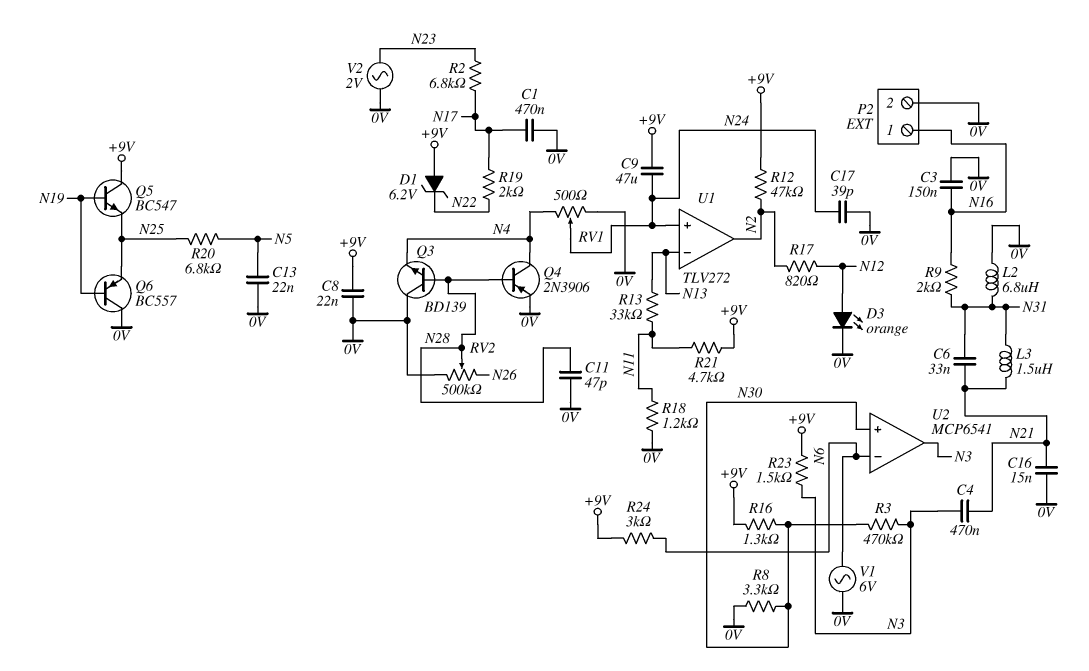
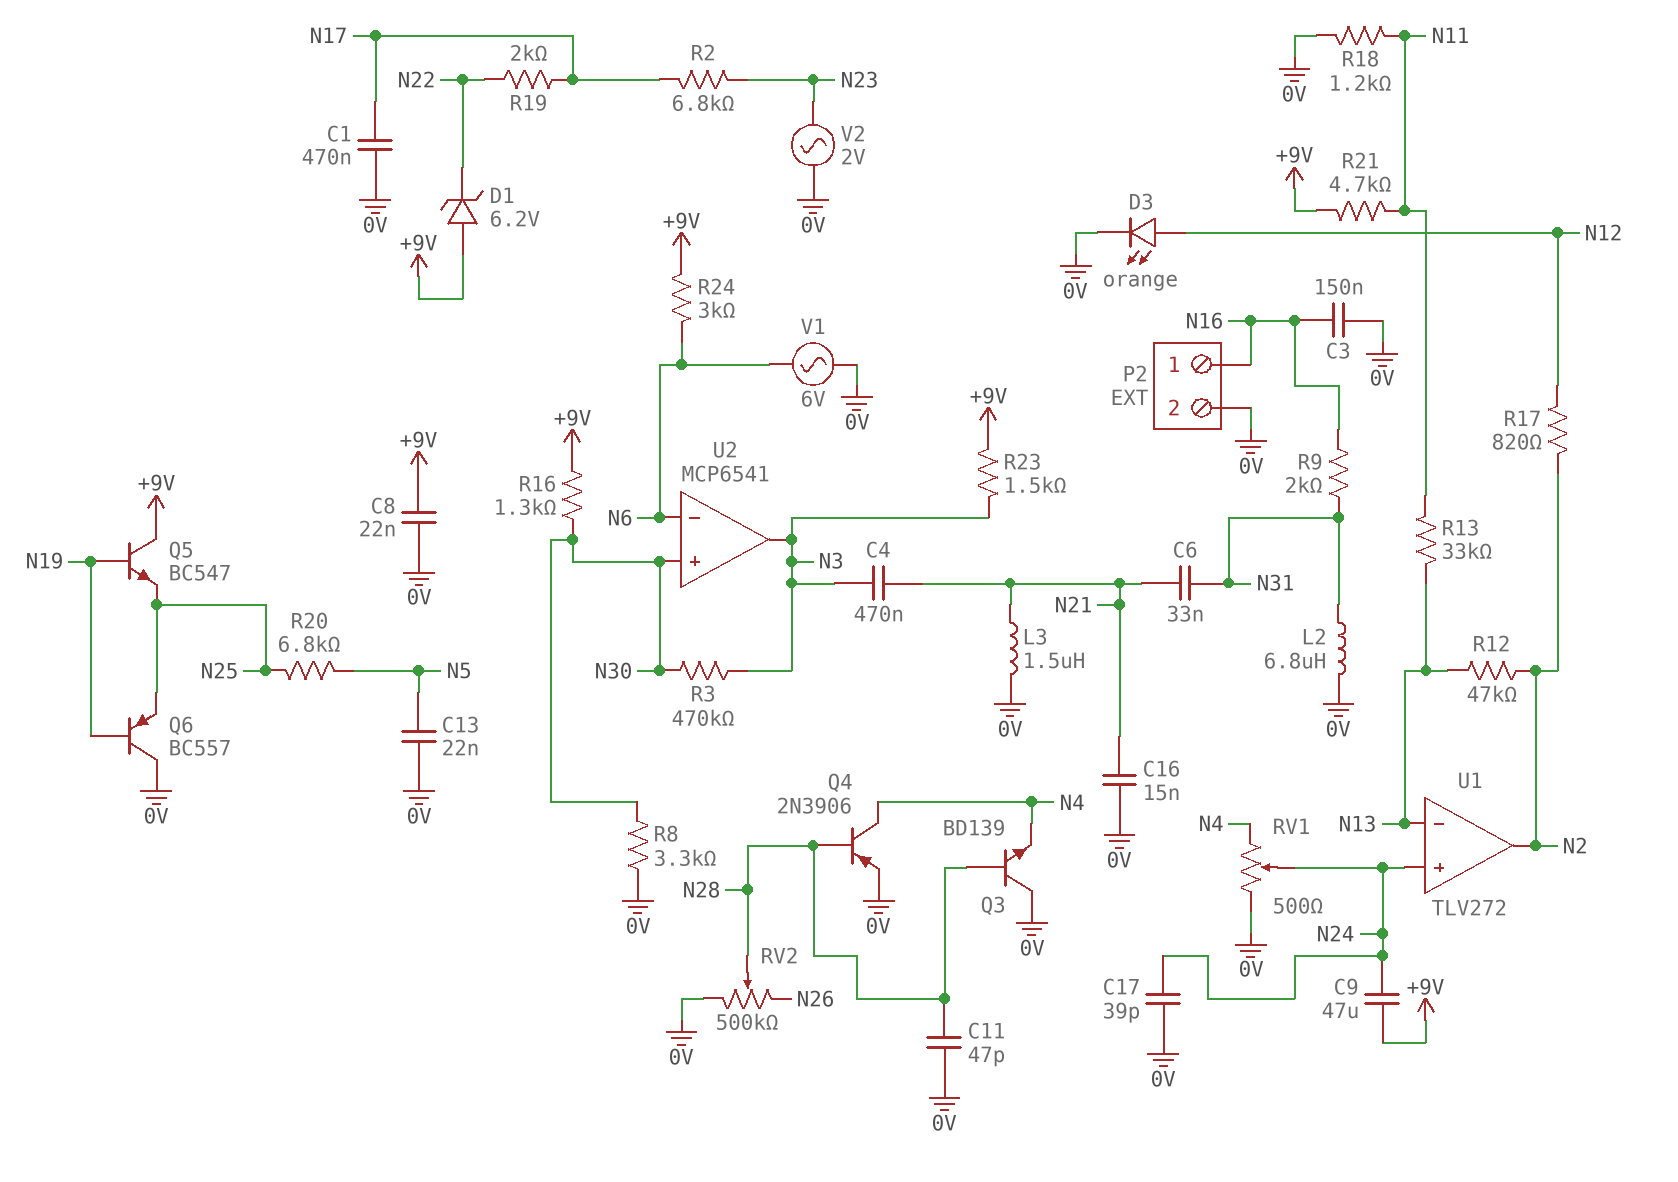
L3: 1.5uH (N21, N31) -> 1.5uH (0V, N21)
R12: 47k (+9V, N2) -> 47k (N2, N13)

